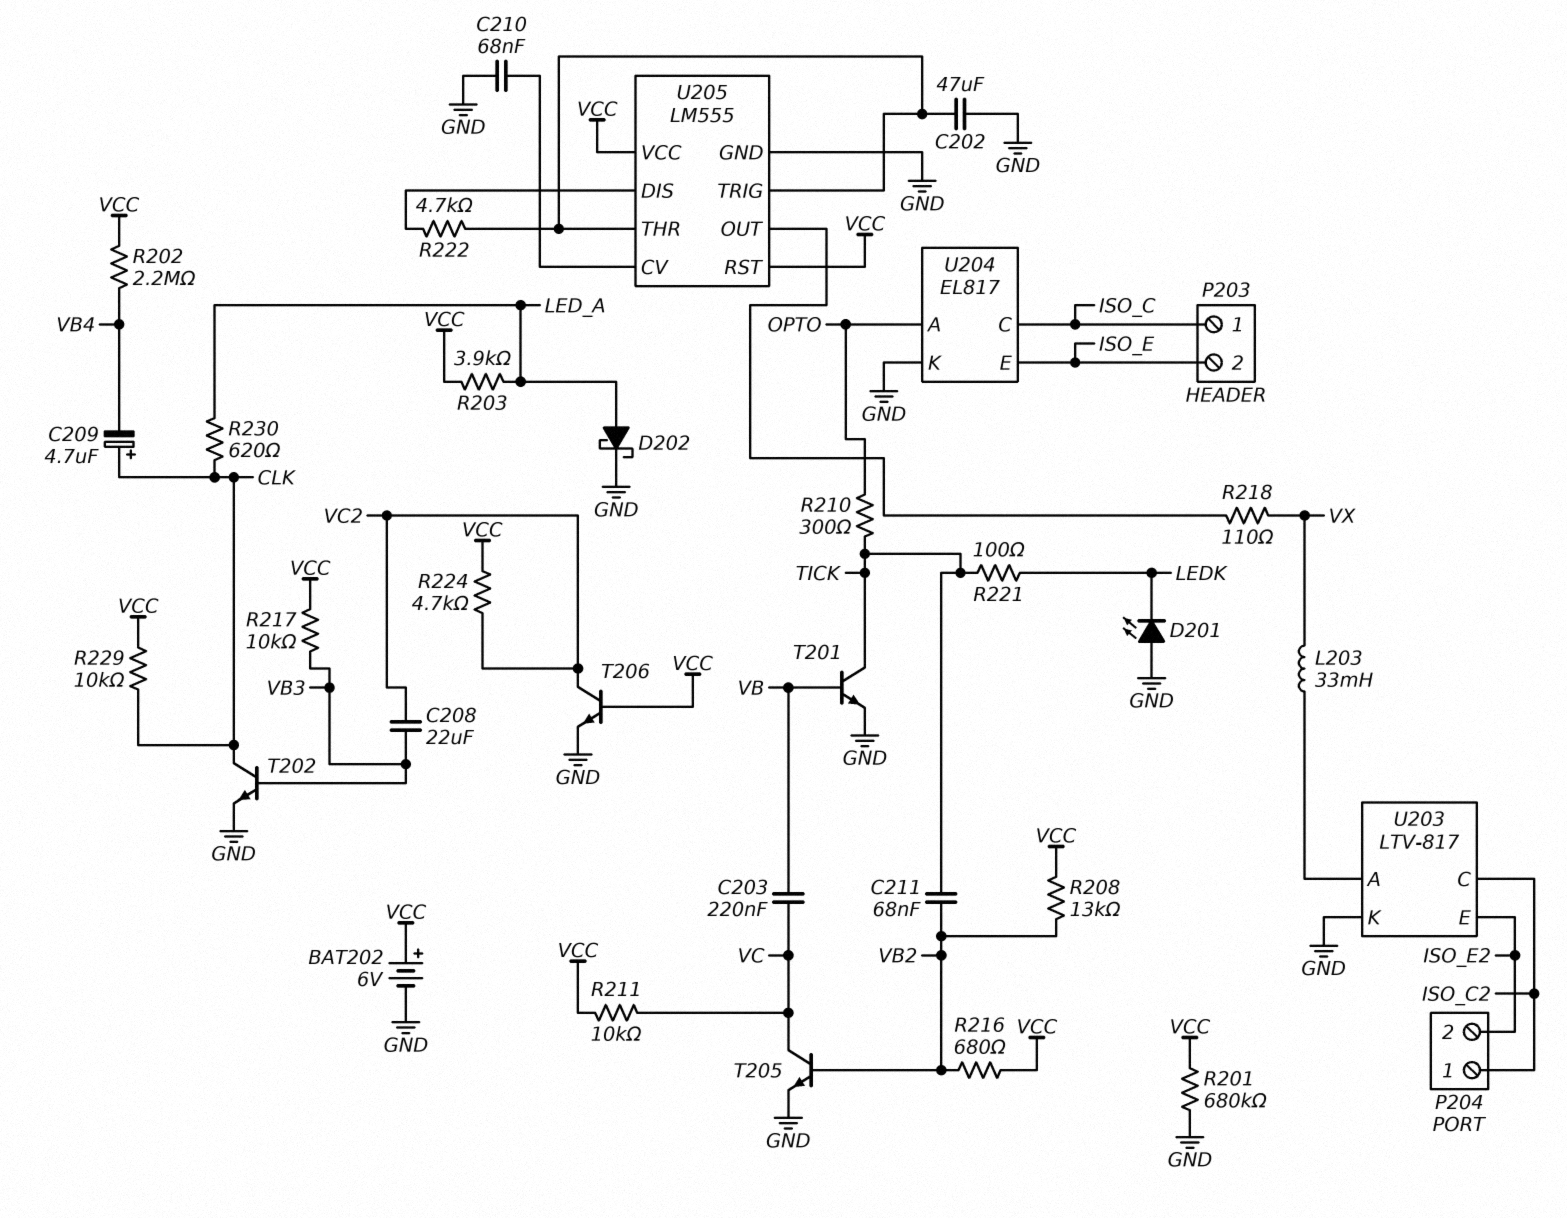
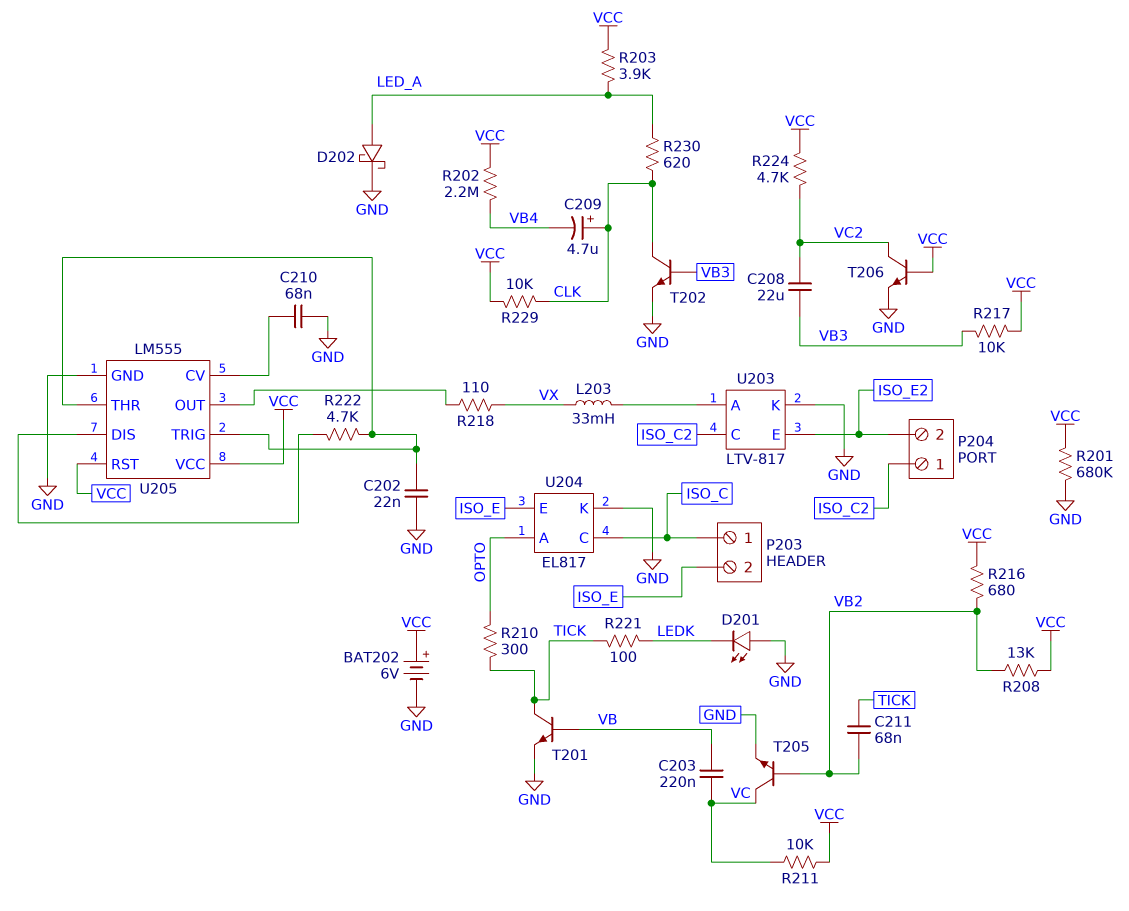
C202: 47uF (GND, U205/THR) -> 22nF (GND, U205/THR)

